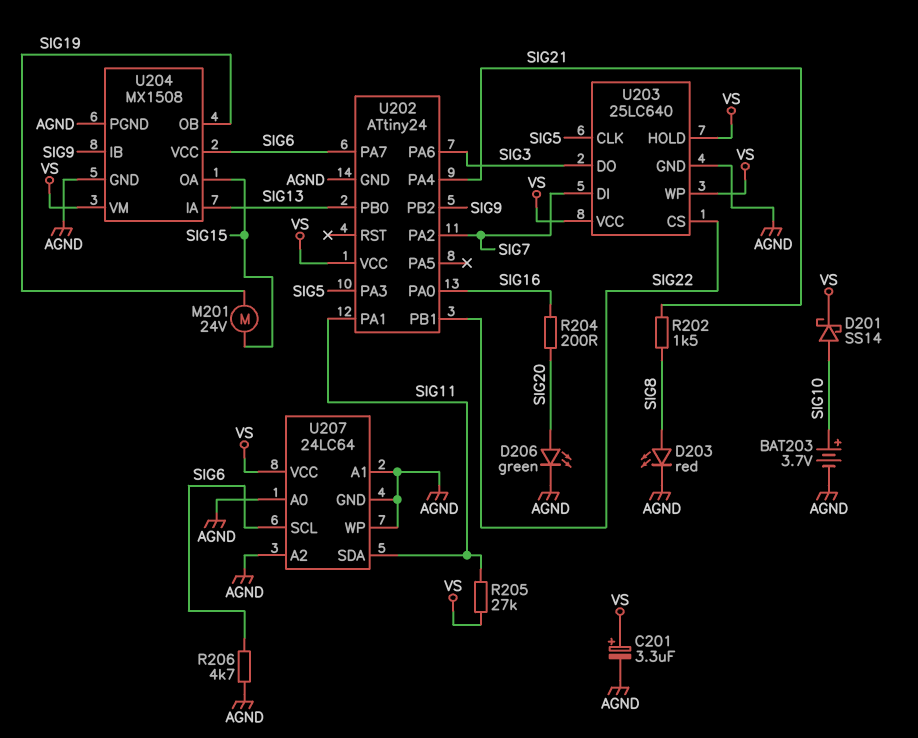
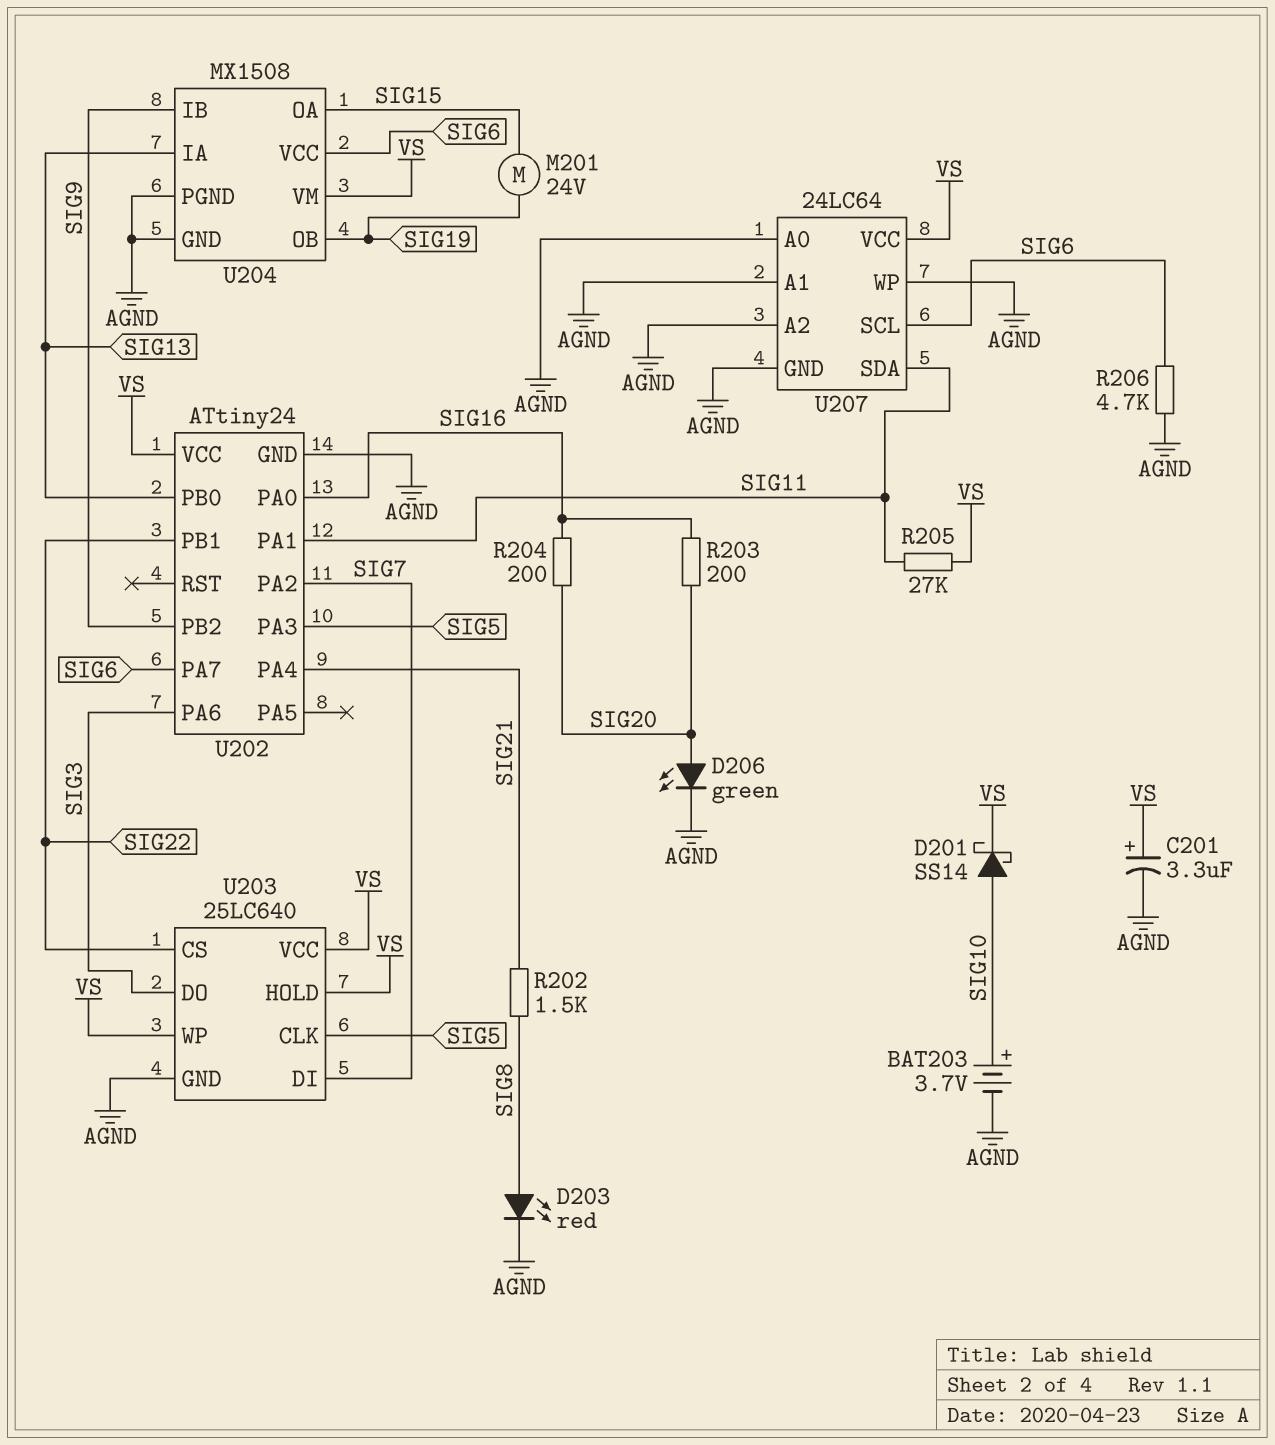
R203: none -> 200 (SIG16, SIG20)

